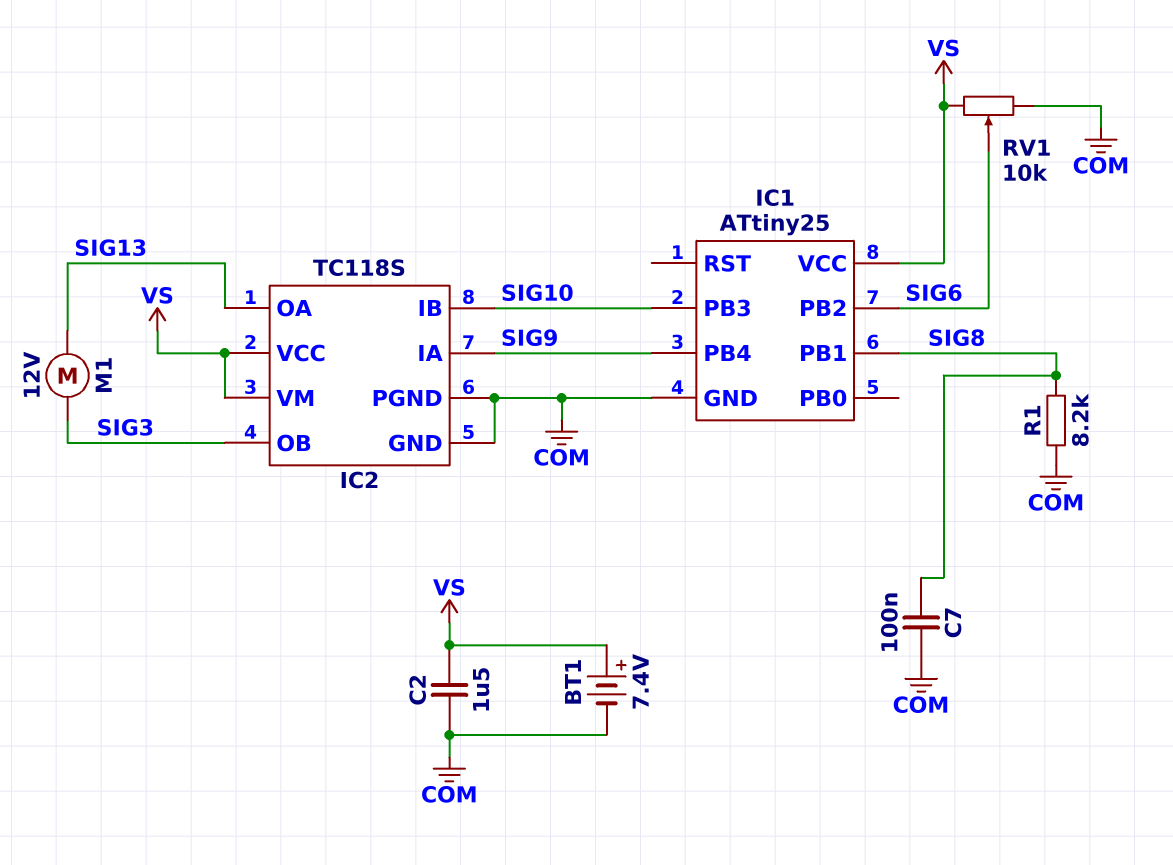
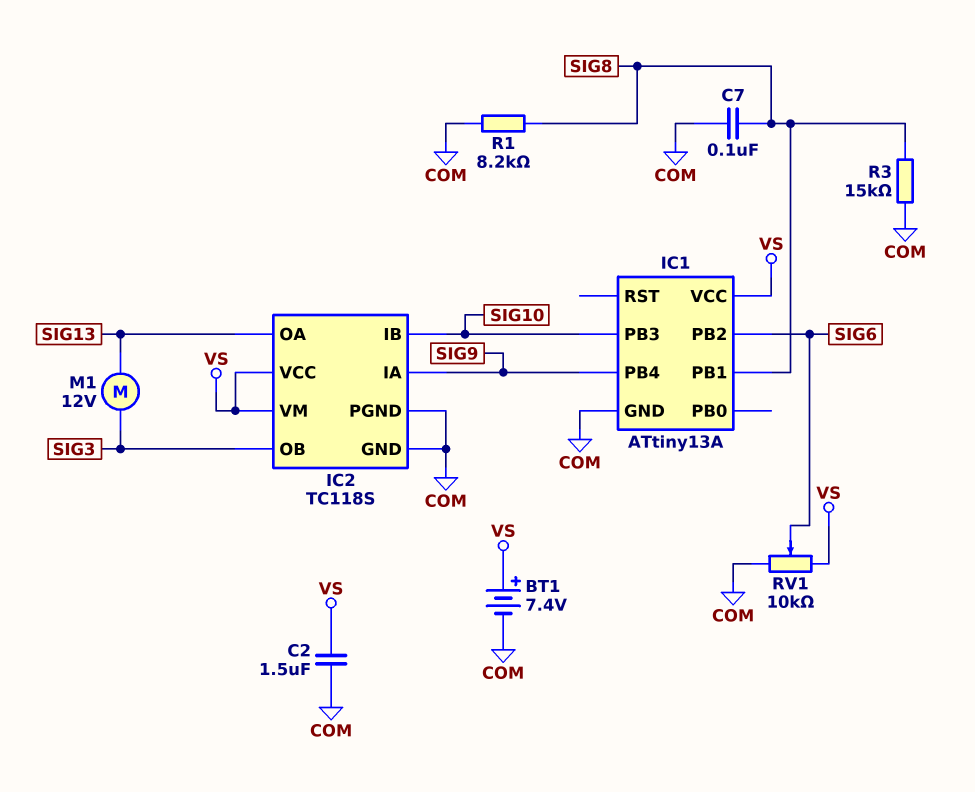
IC1: ATtiny25 -> ATtiny13A
R3: none -> 15k (COM, SIG8)

